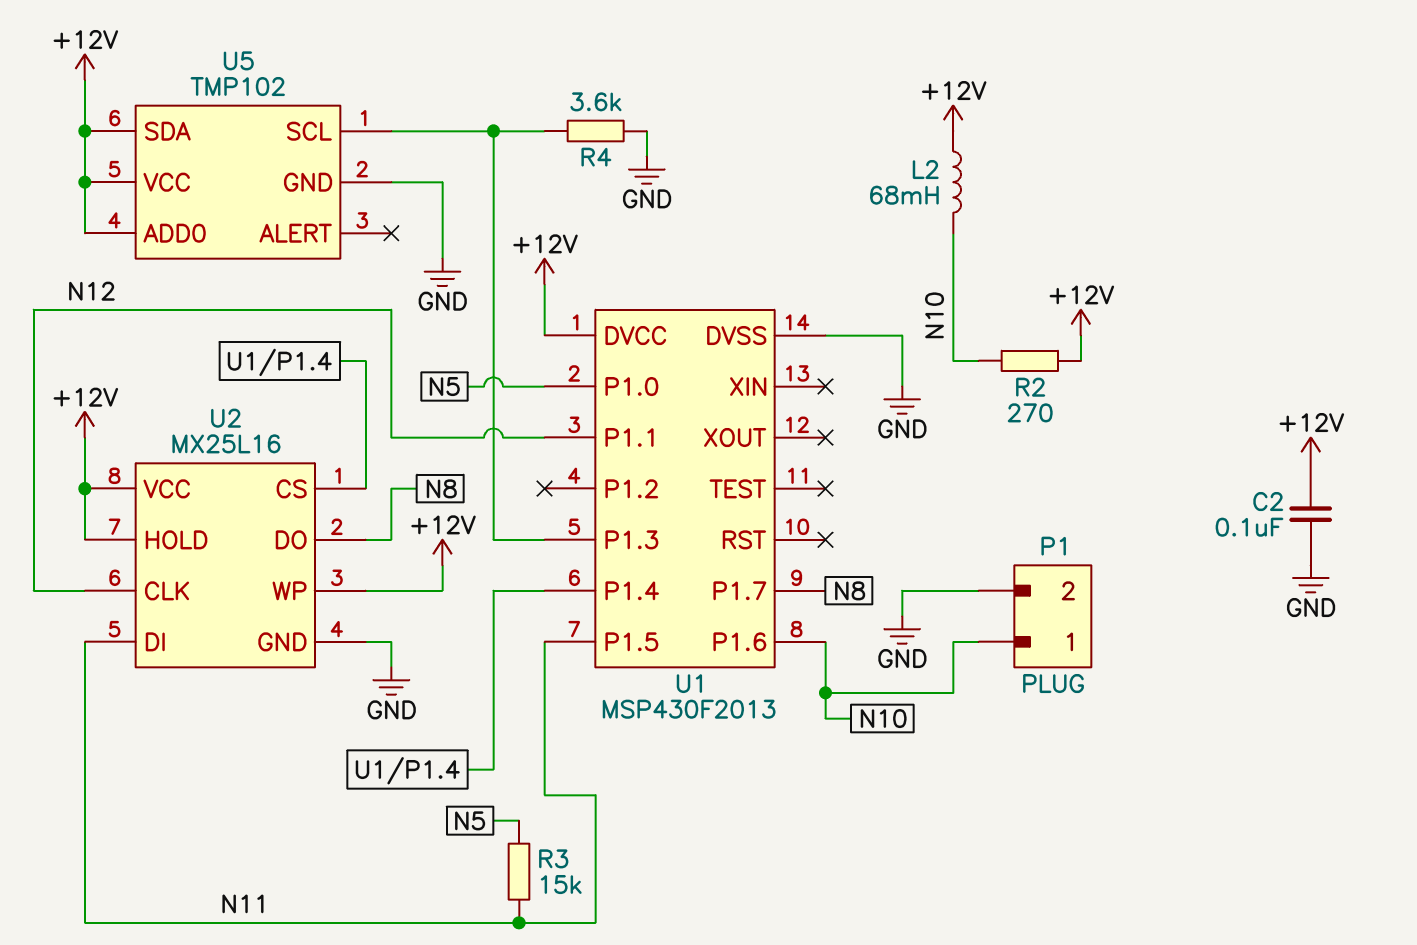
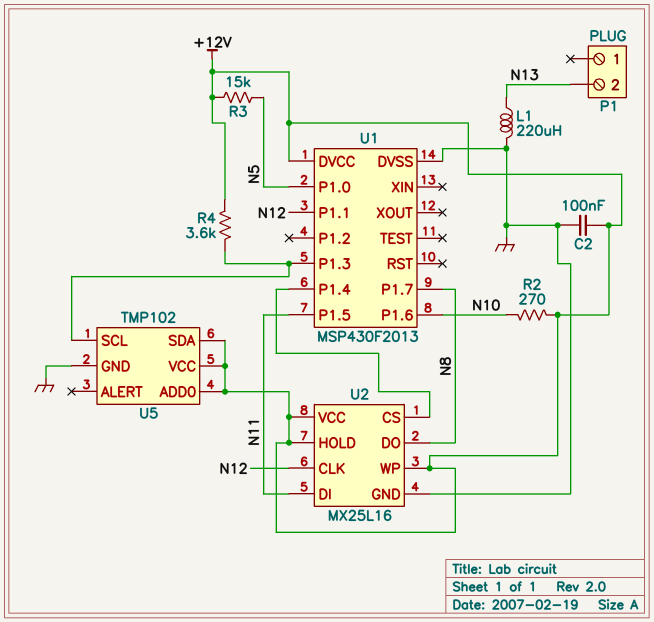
L1: none -> 220uH (GND, N13)
L2: 68mH (+12V, N10) -> none
P1 pin 1: N10 -> none
P1 pin 2: GND -> N13
R3: 15k (N5, N11) -> 15k (+12V, N5)
R4: 3.6k (GND, U1/P1.3) -> 3.6k (+12V, U1/P1.3)

